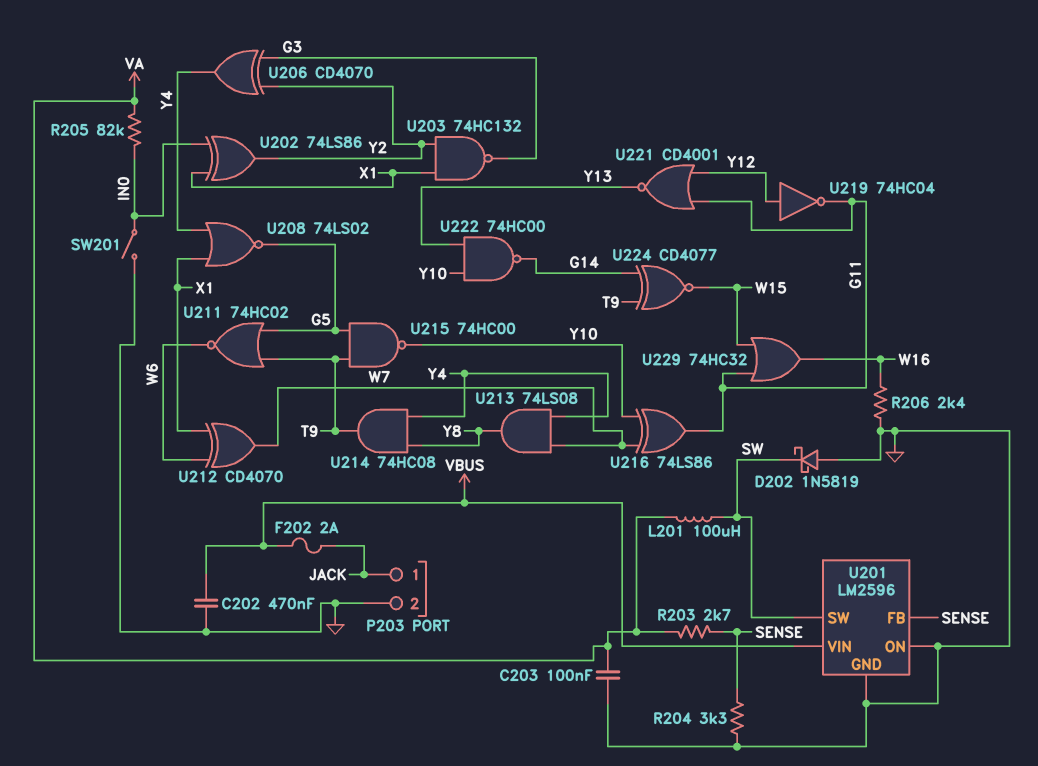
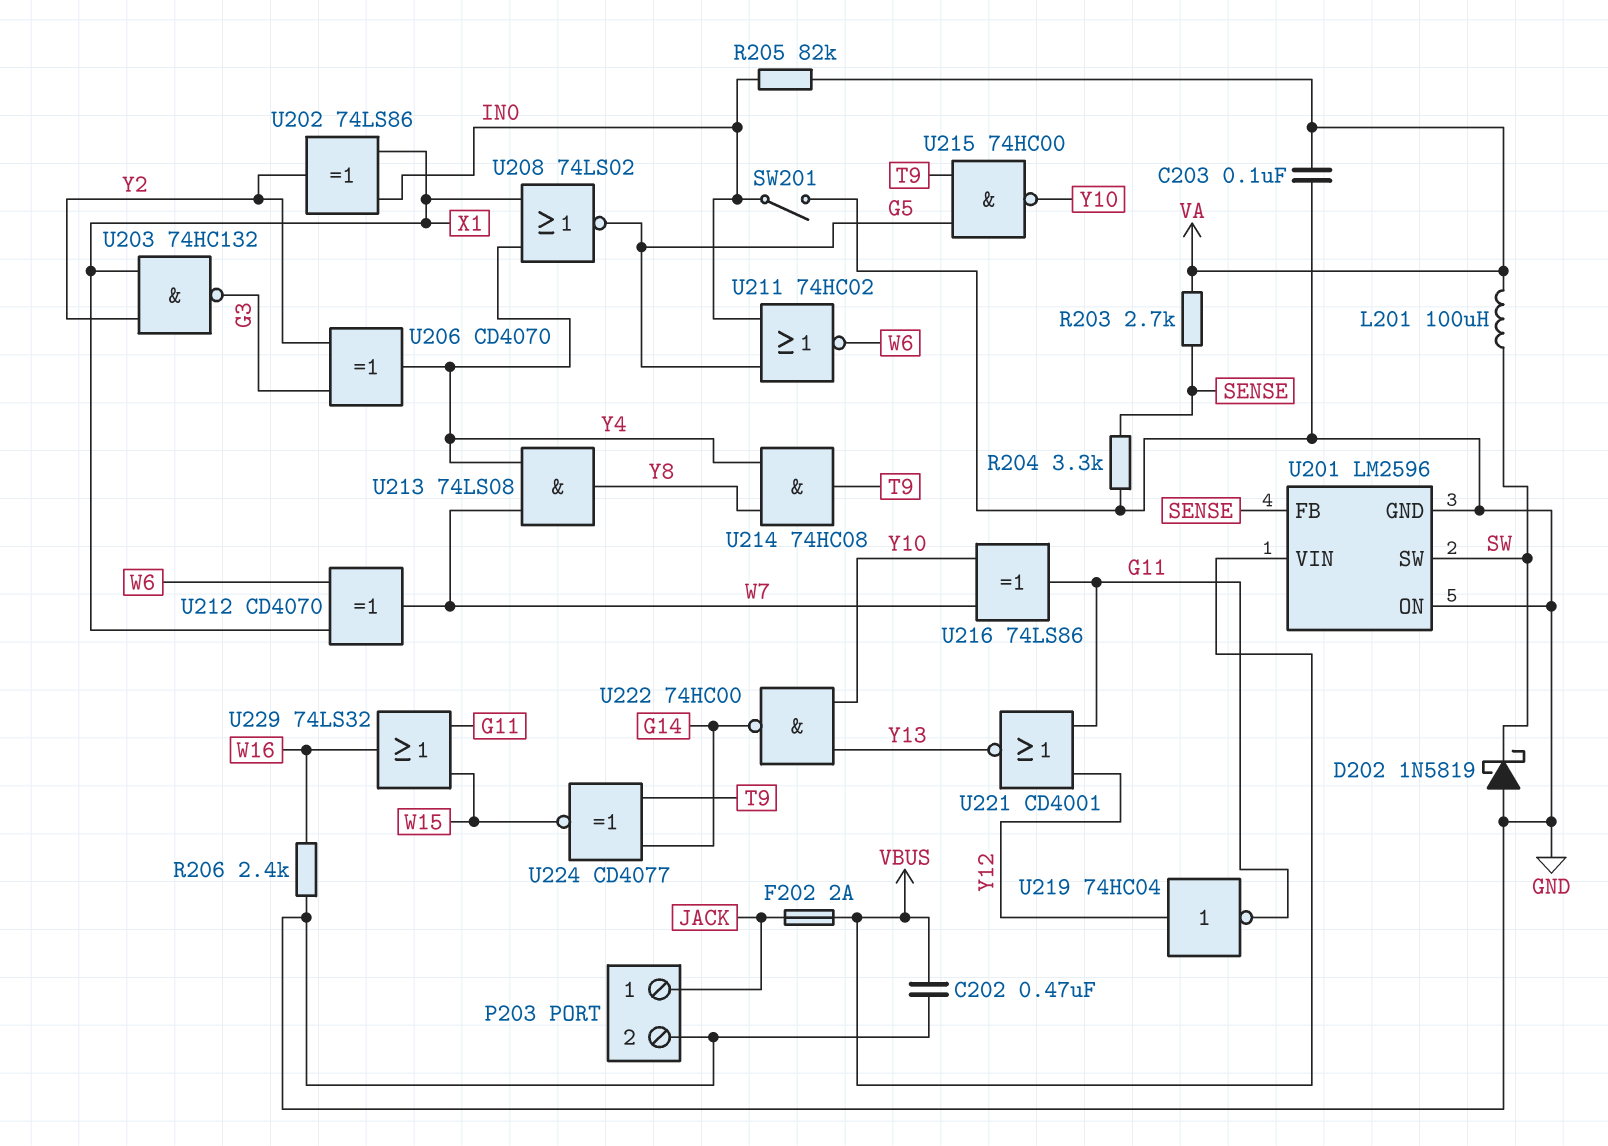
U211: NOR 74HC02 (in G5, in T9, out W6) -> NOR 74HC02 (in G5, in IN0, out W6)
U229: OR 74HC32 (in G11, in W15, out W16) -> OR 74LS32 (in G11, in W15, out W16)

